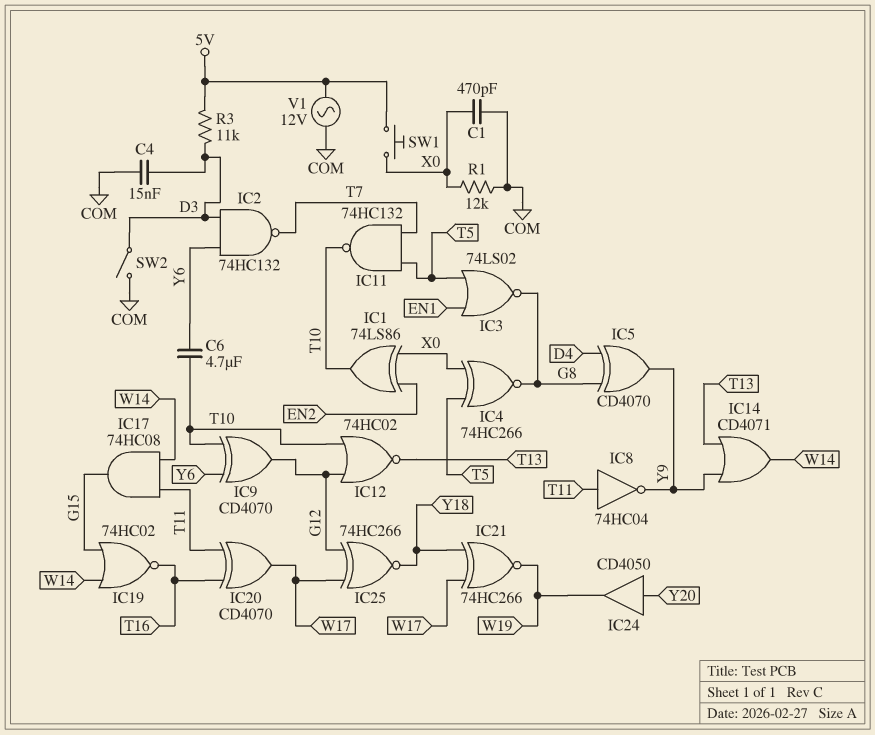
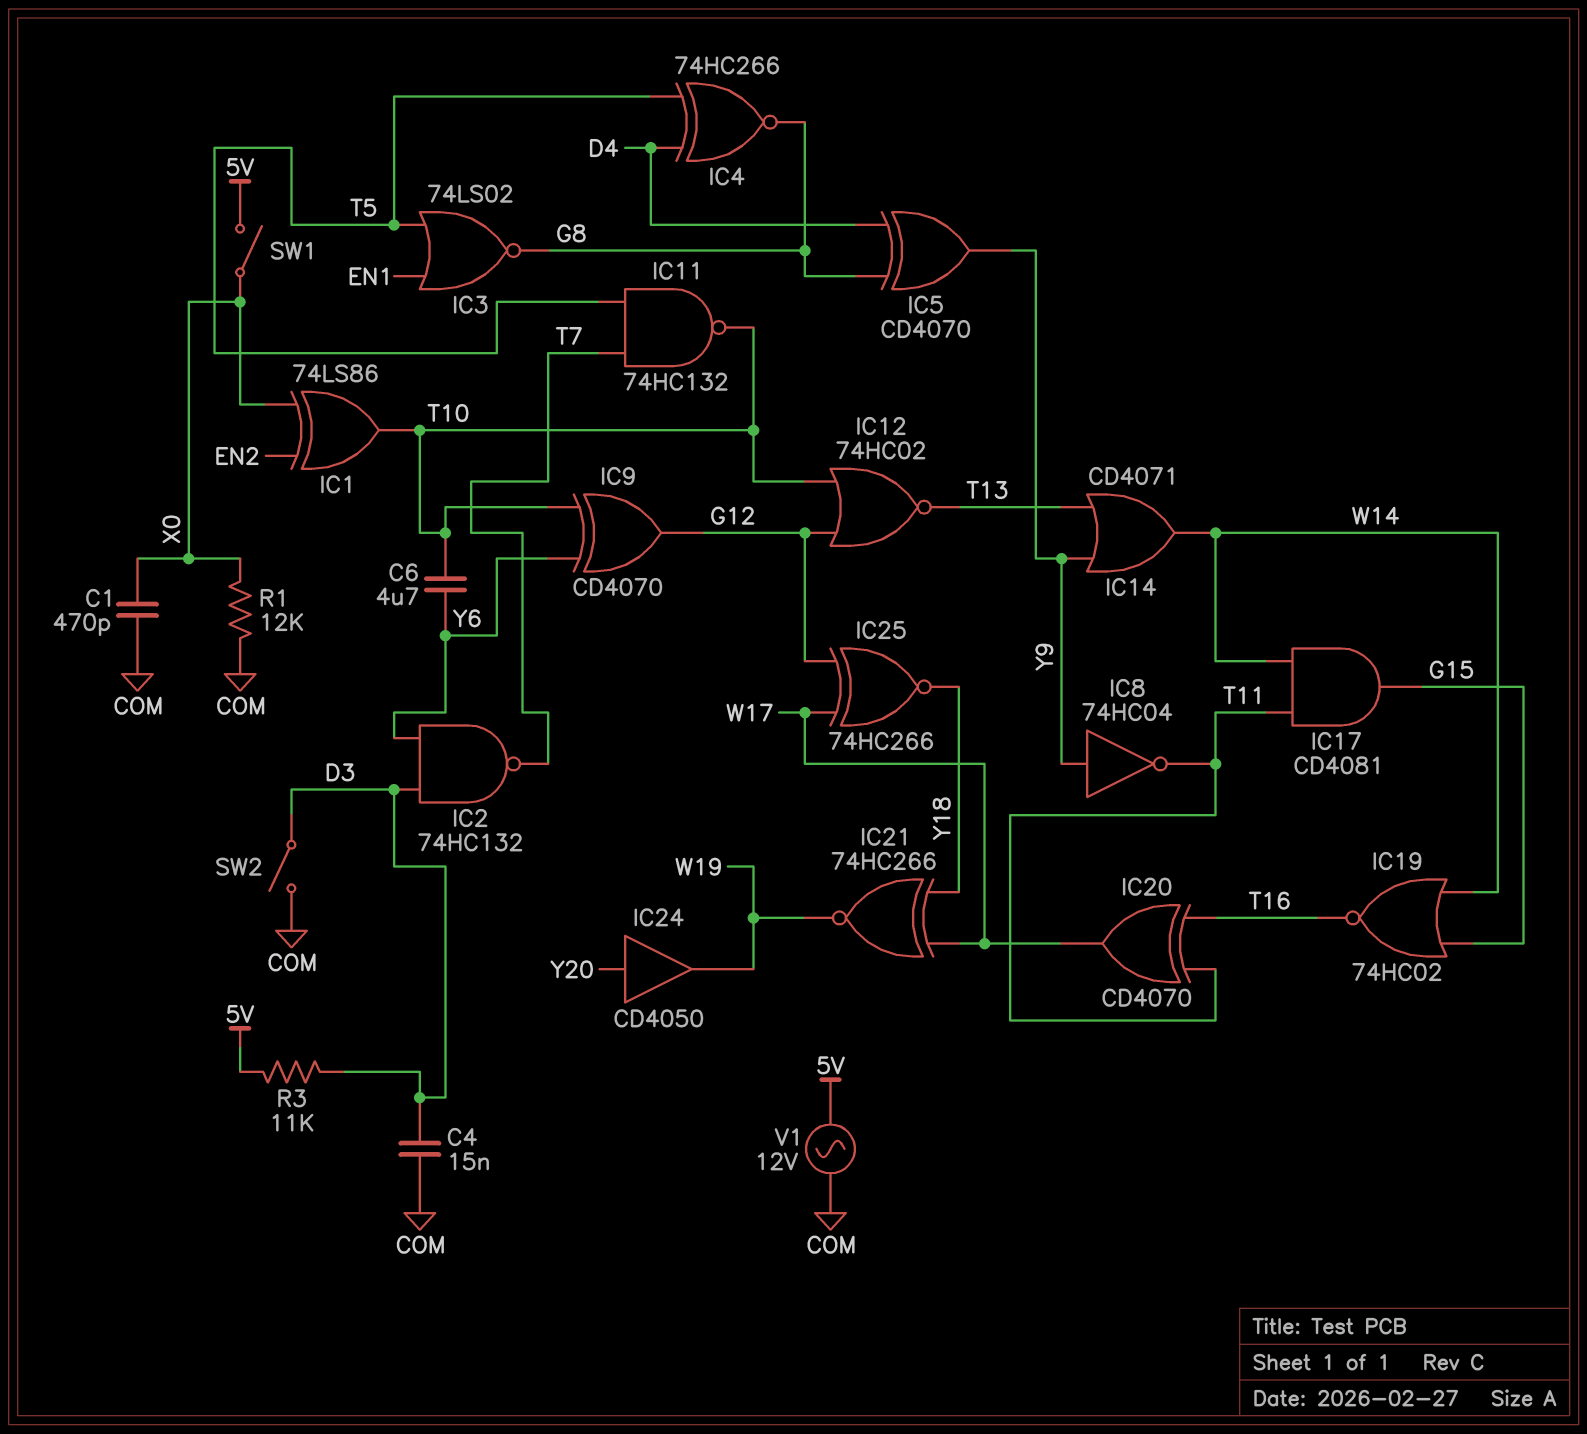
IC4: XNOR 74HC266 (in T5, in X0, out G8) -> XNOR 74HC266 (in D4, in T5, out G8)
IC8: NOT 74HC04 (in T11, out Y9) -> NOT 74HC04 (in Y9, out T11)
IC17: AND 74HC08 (in T11, in W14, out G15) -> AND CD4081 (in T11, in W14, out G15)
SW1: button (5V, X0) -> switch (5V, X0)

